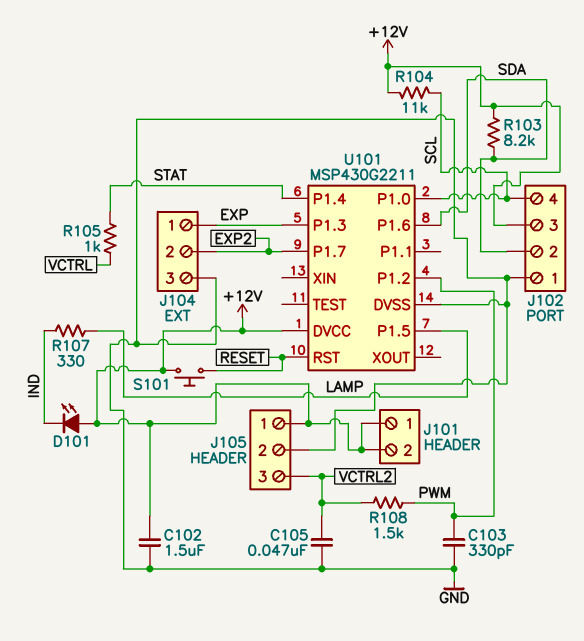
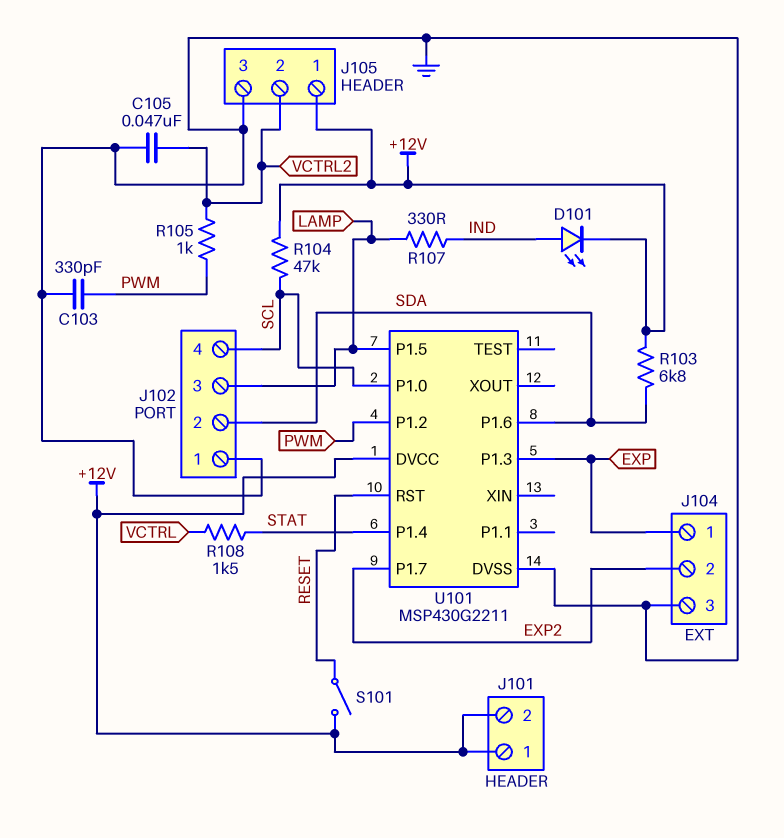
C102: 1.5uF (+12V, GND) -> none
D101: LED (A +12V, K IND) -> LED (A IND, K +12V)
J102 pin 3: +12V -> LAMP
J105 pin 2: GND -> VCTRL2
J105 pin 3: VCTRL2 -> GND
R103: 8.2k (+12V, SDA) -> 6.8k (+12V, SDA)
R104: 11k (+12V, SCL) -> 47k (+12V, SCL)
R105: 1k (STAT, VCTRL) -> 1k (PWM, VCTRL2)
R108: 1.5k (PWM, VCTRL2) -> 1.5k (STAT, VCTRL)
S101: button (+12V, RESET) -> switch (+12V, RESET)

